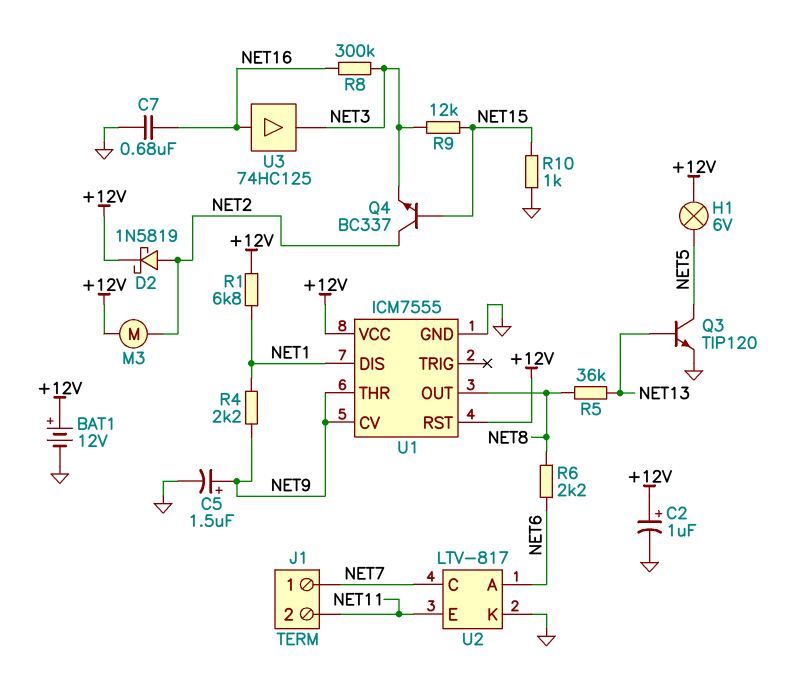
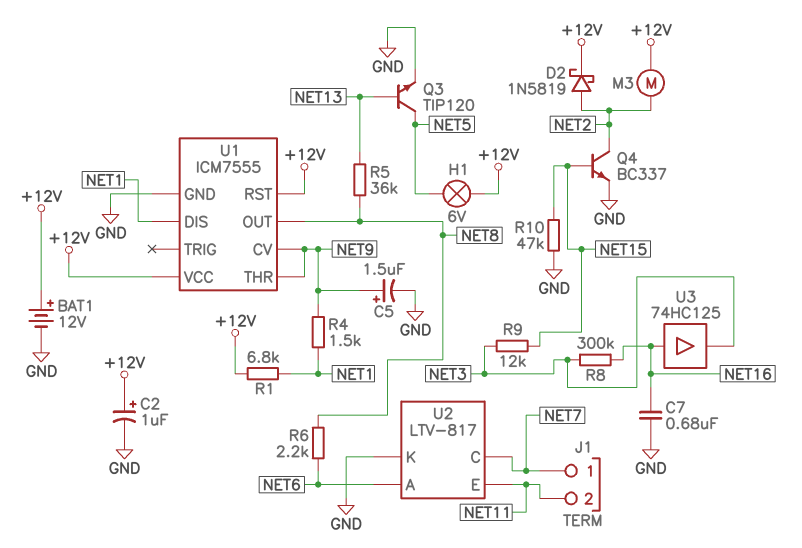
Q4: NPN BC337 (B NET15, C NET2, E NET3) -> NPN BC337 (B NET15, C NET2, E GND)
R4: 2.2k (NET1, NET9) -> 1.5k (NET1, NET9)
R10: 1k (GND, NET15) -> 47k (GND, NET15)

